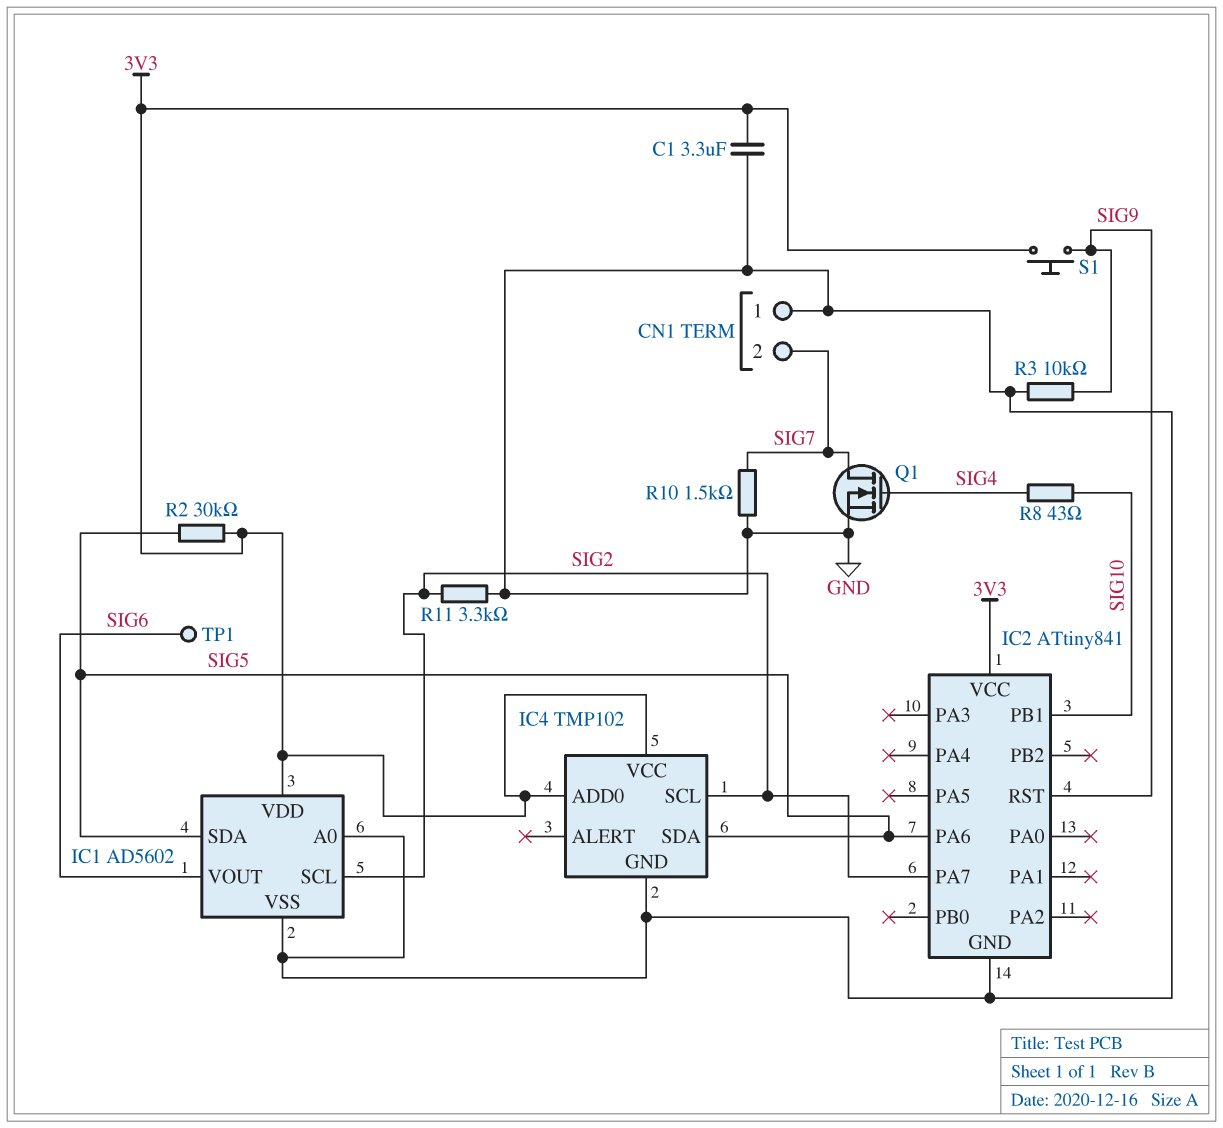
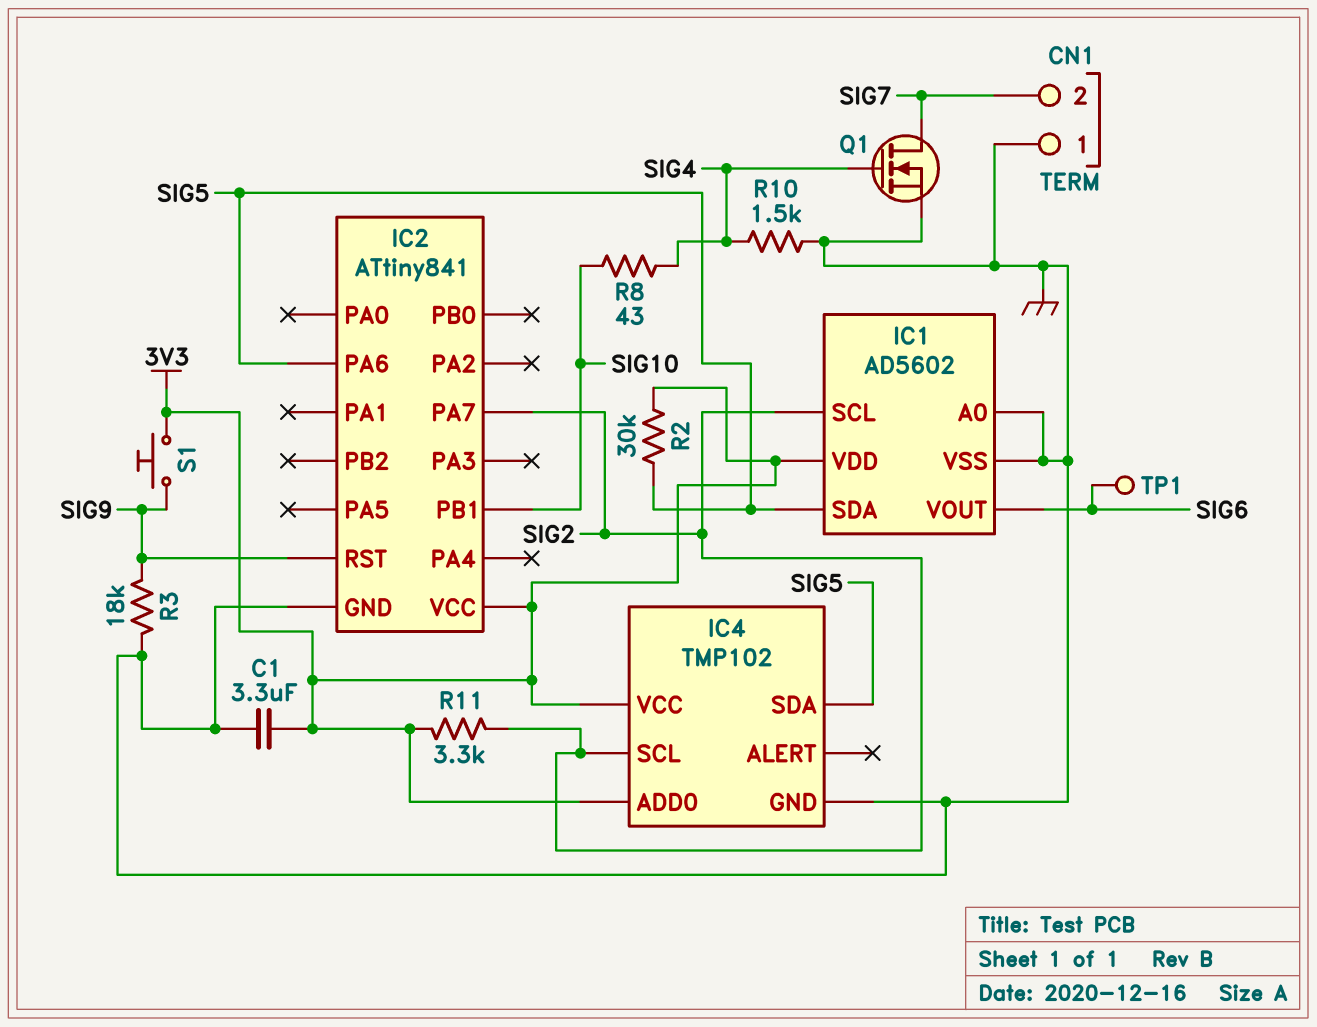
R3: 10k (GND, SIG9) -> 18k (GND, SIG9)
R10: 1.5k (GND, SIG7) -> 1.5k (GND, SIG4)
R11: 3.3k (GND, SIG2) -> 3.3k (3V3, SIG2)

